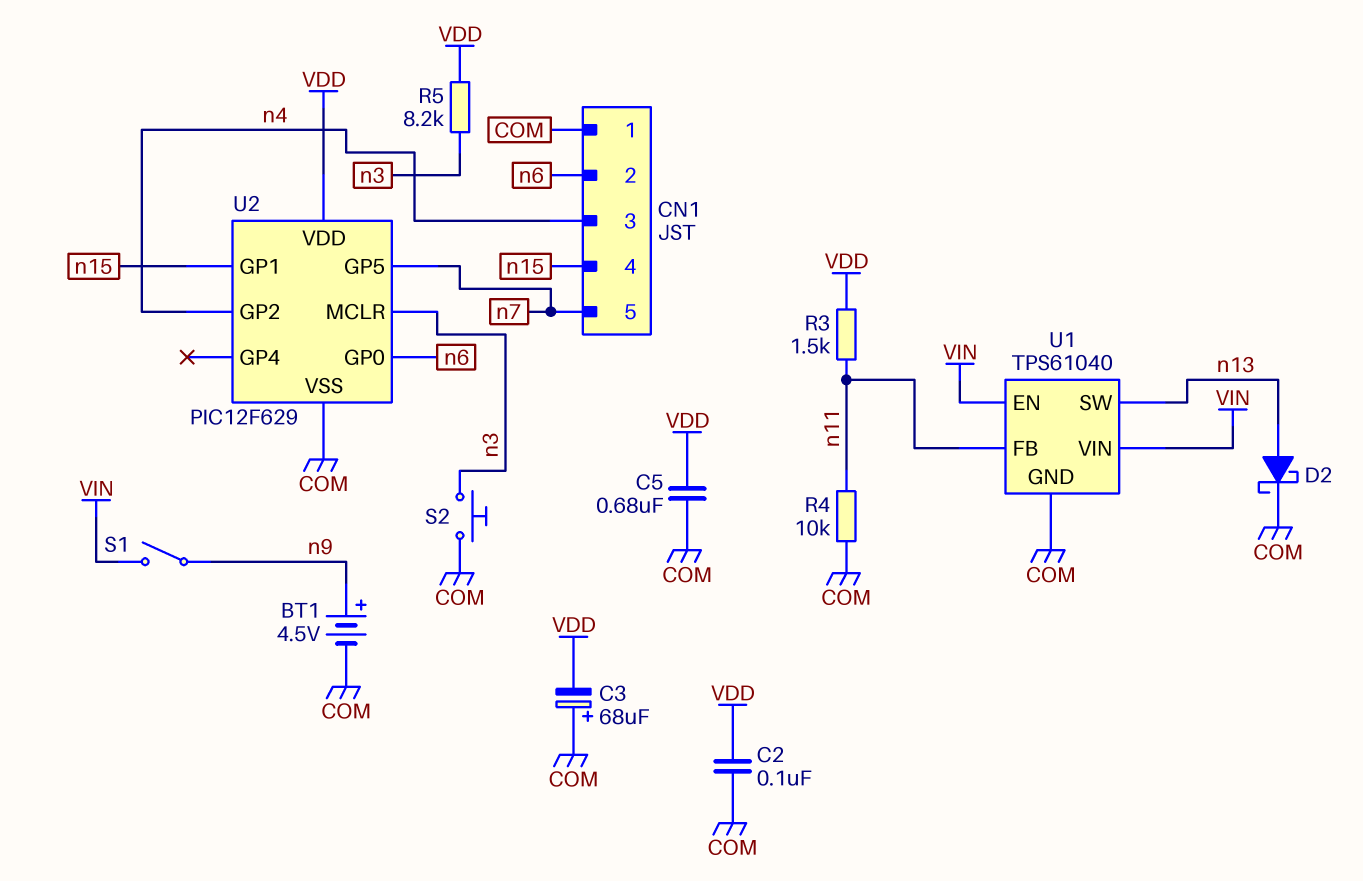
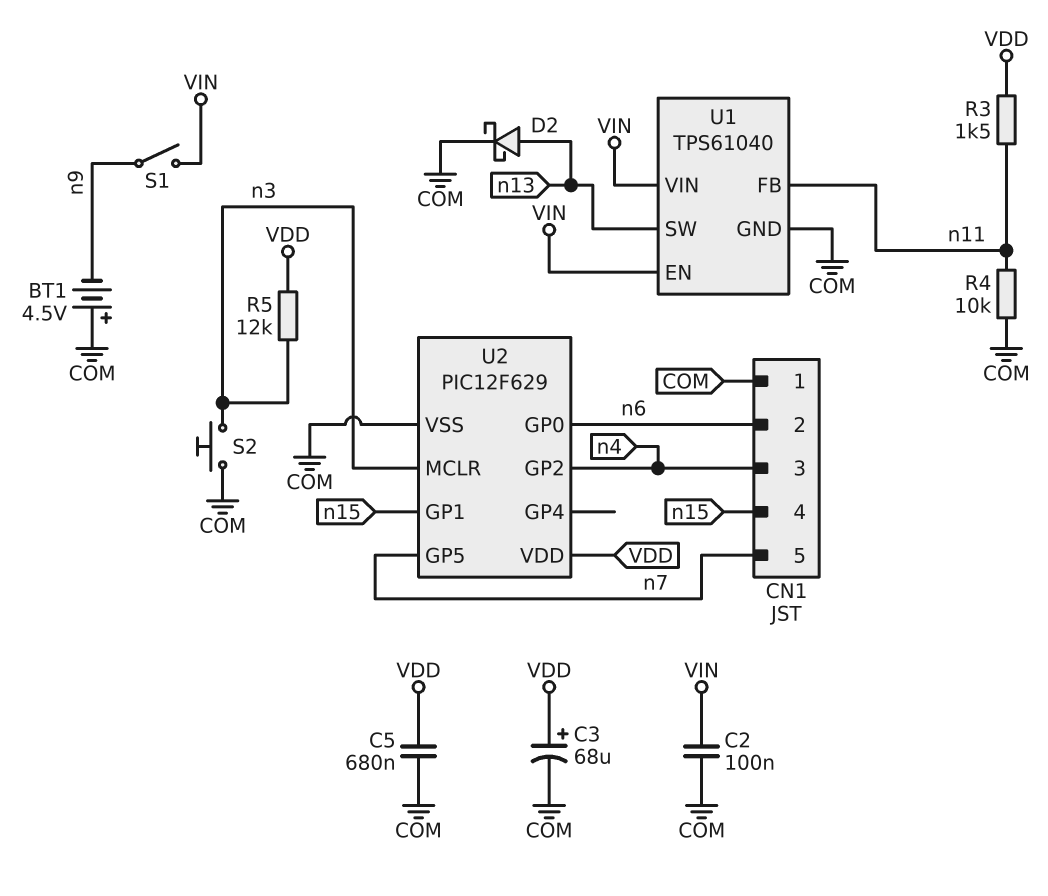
BT1: 4.5V (plus n9, minus COM) -> 4.5V (plus COM, minus n9)
C2: 100nF (COM, VDD) -> 100nF (COM, VIN)
C3: 68uF (plus COM, minus VDD) -> 68uF (plus VDD, minus COM)
R5: 8.2k (VDD, n3) -> 12k (VDD, n3)

